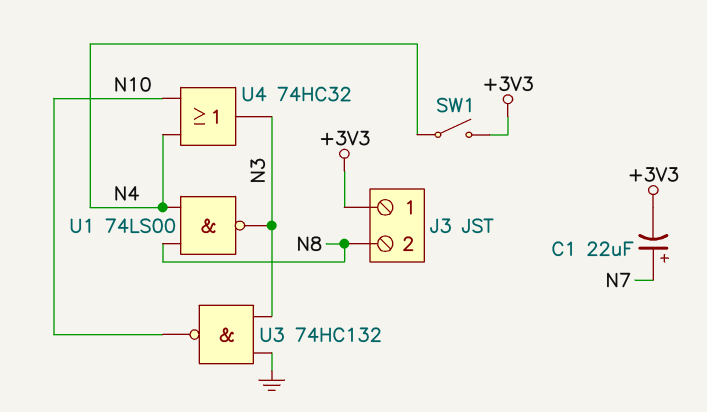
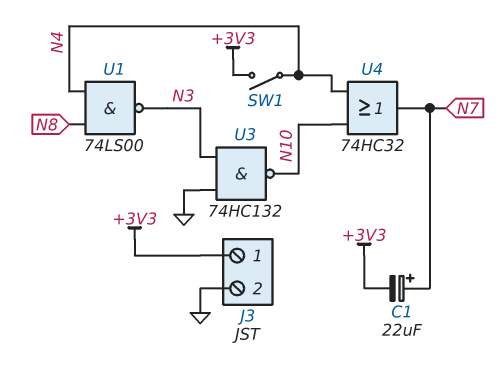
J3 pin 2: N8 -> GND
U4: OR 74HC32 (in N4, in N10, out N3) -> OR 74HC32 (in N4, in N10, out N7)

